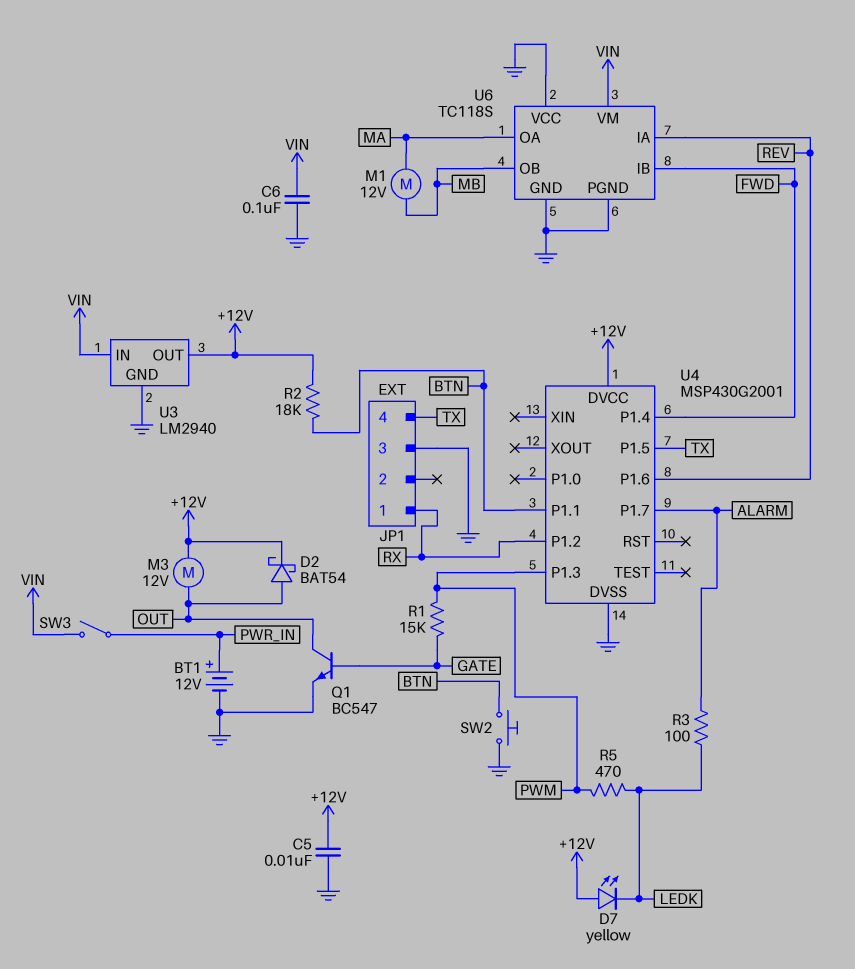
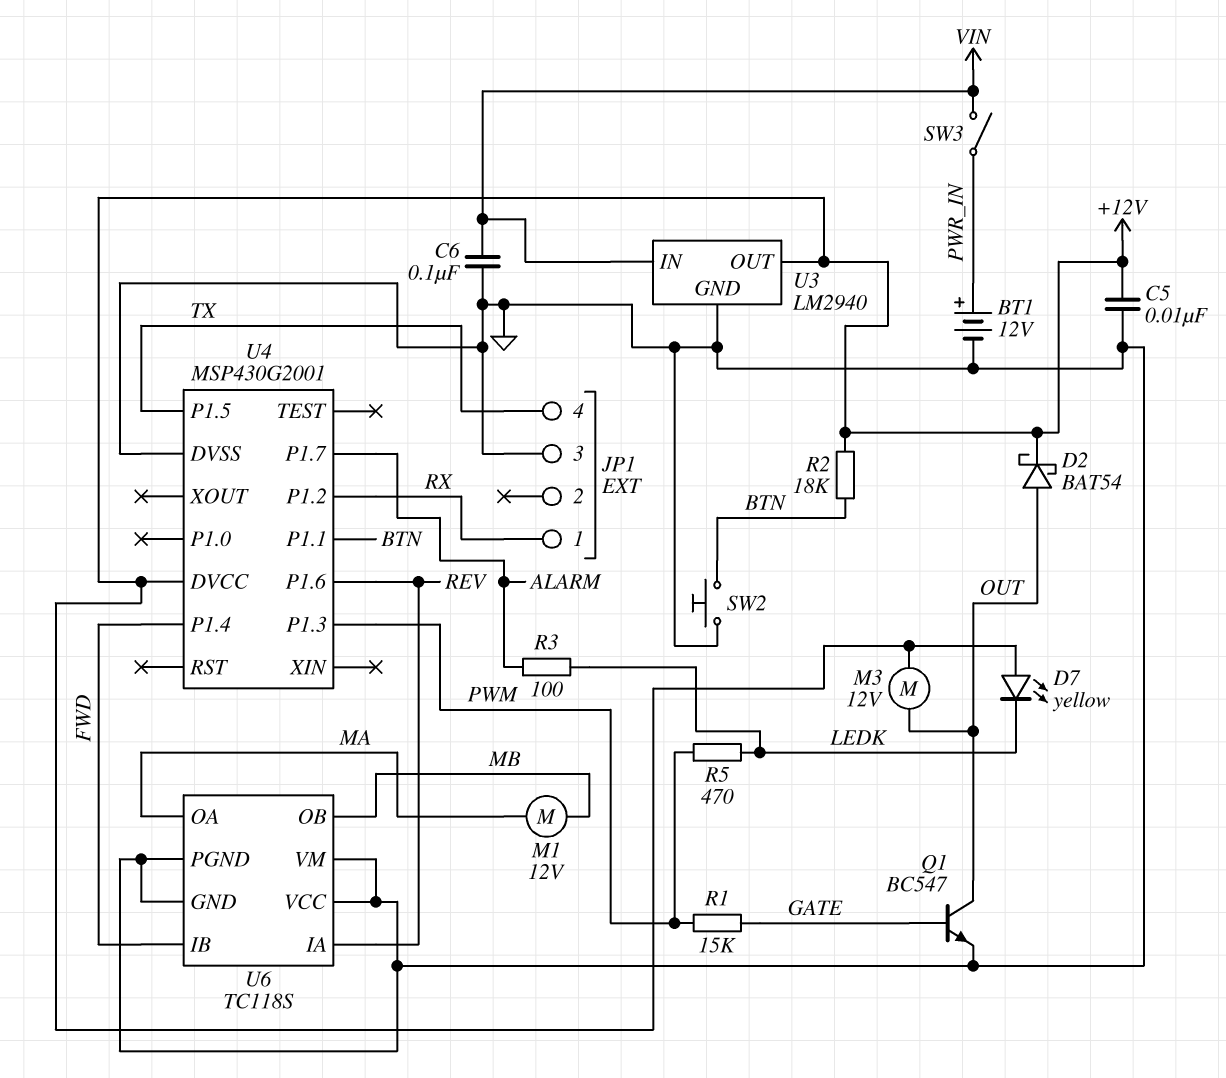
U6 pin VM: VIN -> GND

